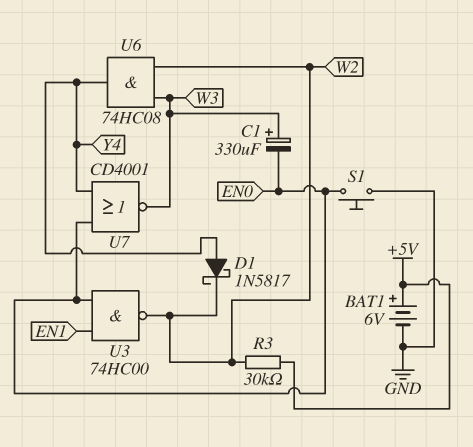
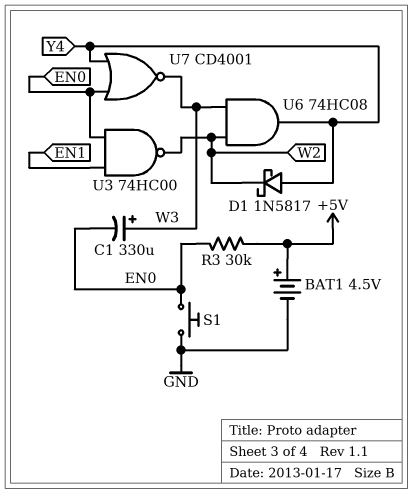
BAT1: 6V (plus +5V, minus GND) -> 4.5V (plus +5V, minus GND)
R3: 30k (+5V, W2) -> 30k (+5V, EN0)

